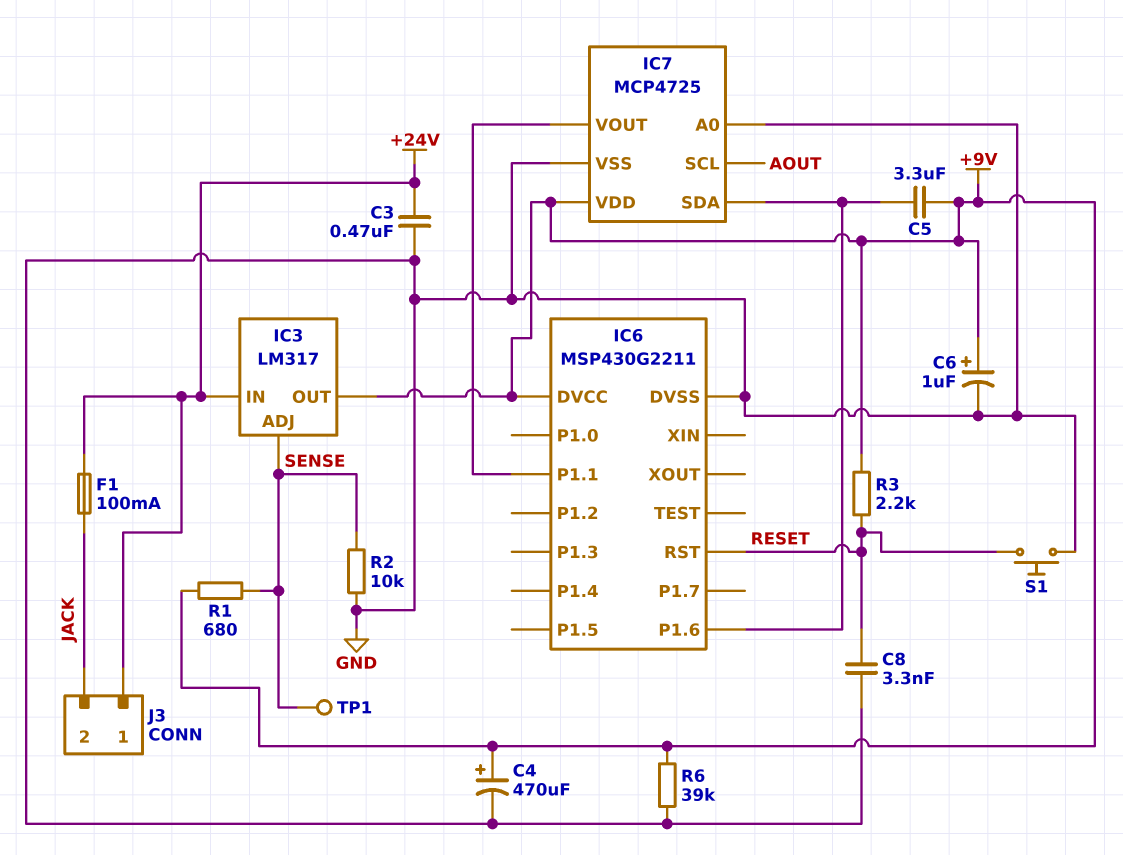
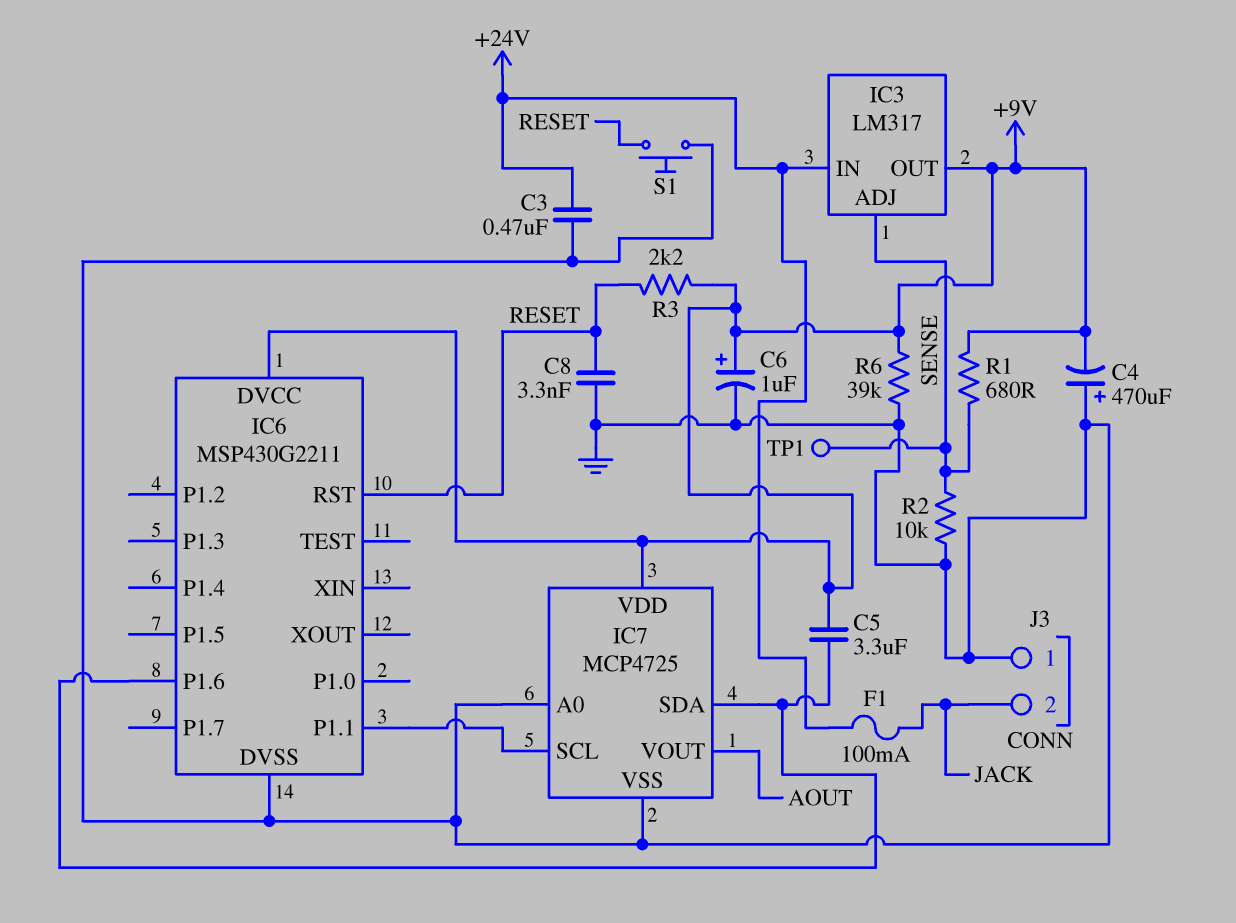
C4: 470uF (plus +9V, minus GND) -> 470uF (plus GND, minus +9V)
IC7 pin SCL: AOUT -> IC6/P1.1
IC7 pin VOUT: IC6/P1.1 -> AOUT
J3 pin 1: +24V -> GND

